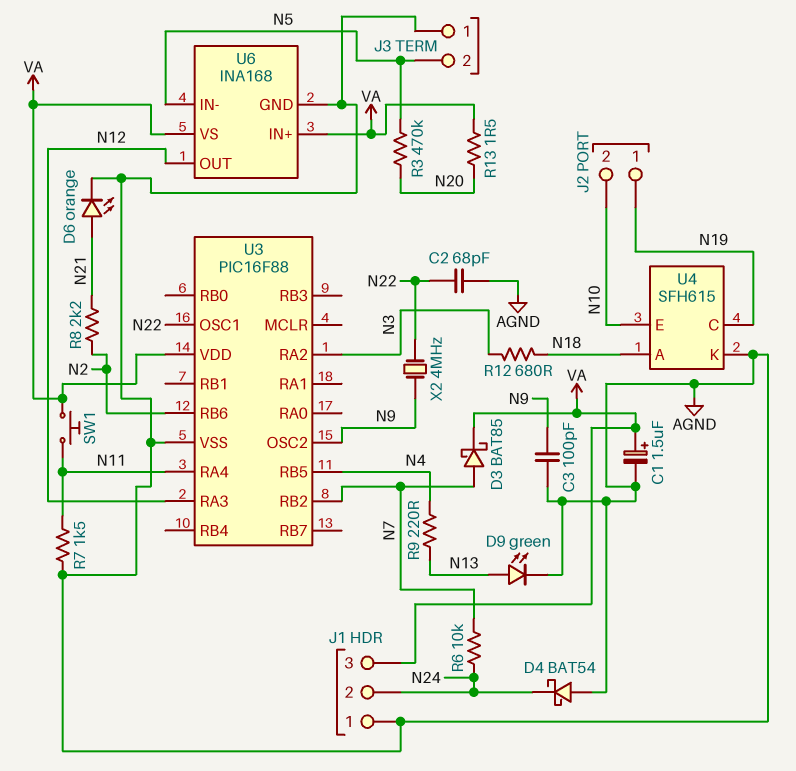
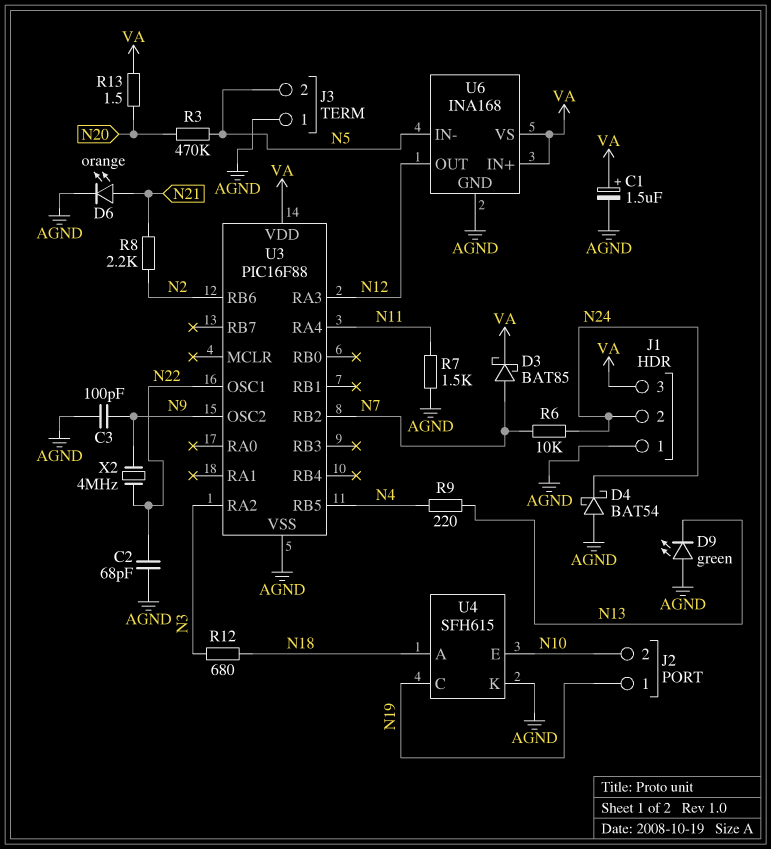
D9: LED green (A N13, K AGND) -> LED green (A AGND, K N13)
SW1: button (N11, VA) -> none

